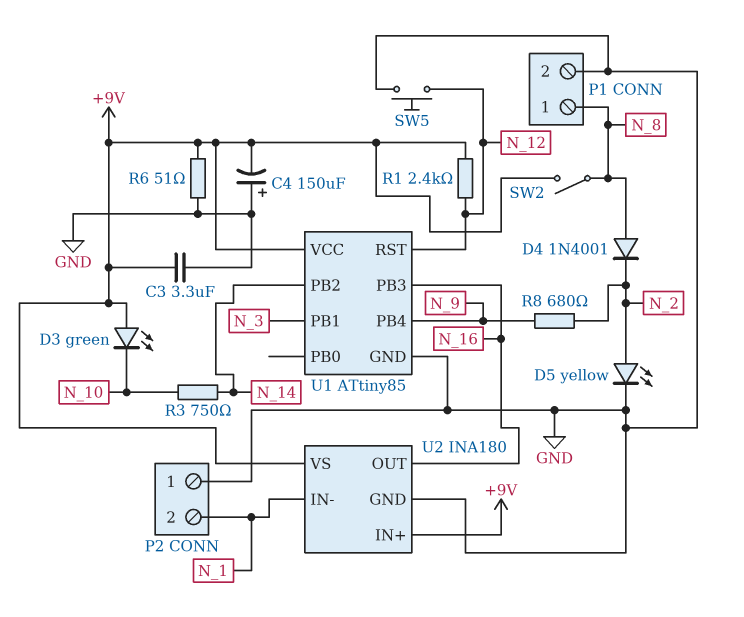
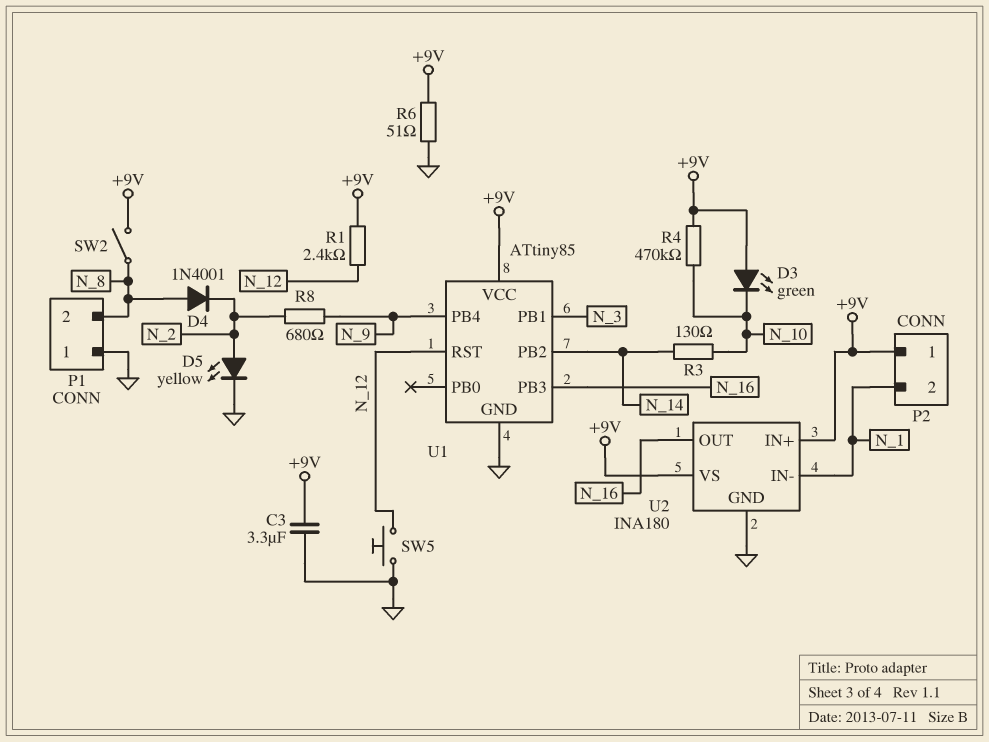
C4: 150uF (plus GND, minus +9V) -> none
P1 pin 1: N_8 -> GND
P1 pin 2: GND -> N_8
P2 pin 1: GND -> +9V
R3: 750 (N_10, N_14) -> 130 (N_10, N_14)
R4: none -> 470k (+9V, N_10)

